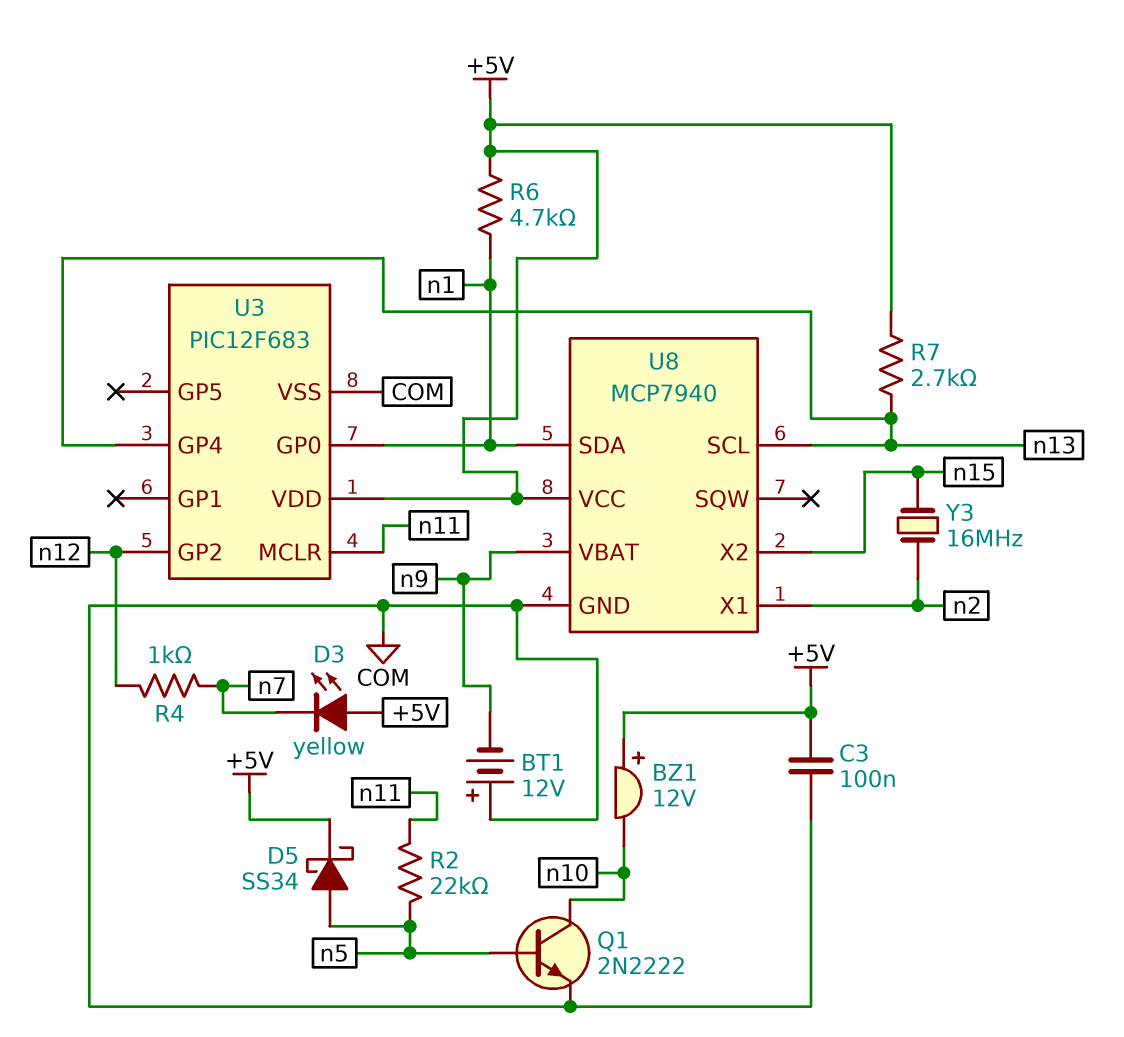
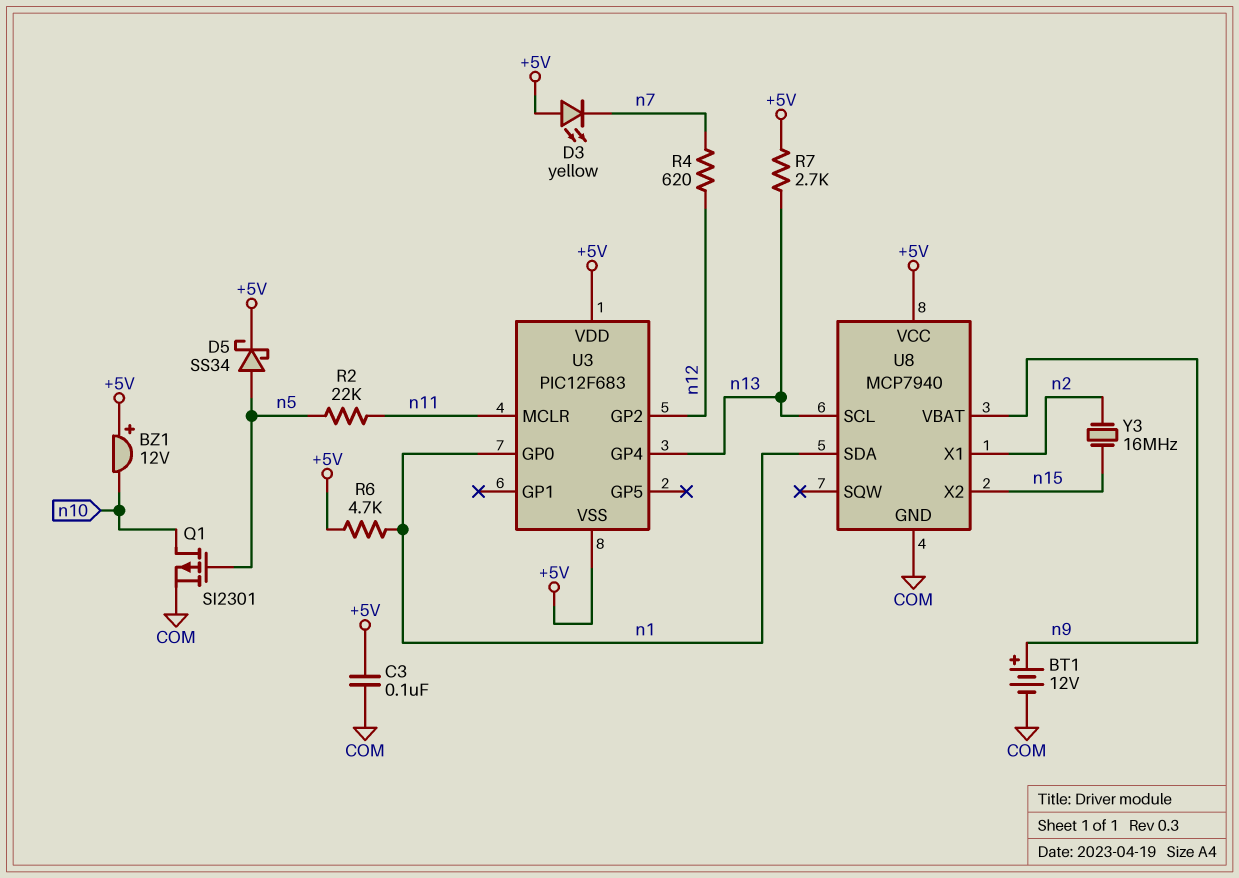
BT1: 12V (plus COM, minus n9) -> 12V (plus n9, minus COM)
Q1: NPN 2N2222 (B n5, C n10, E COM) -> PMOS SI2301 (G n5, D n10, S COM)
R4: 1k (n7, n12) -> 620 (n7, n12)
U3 pin VSS: COM -> +5V

